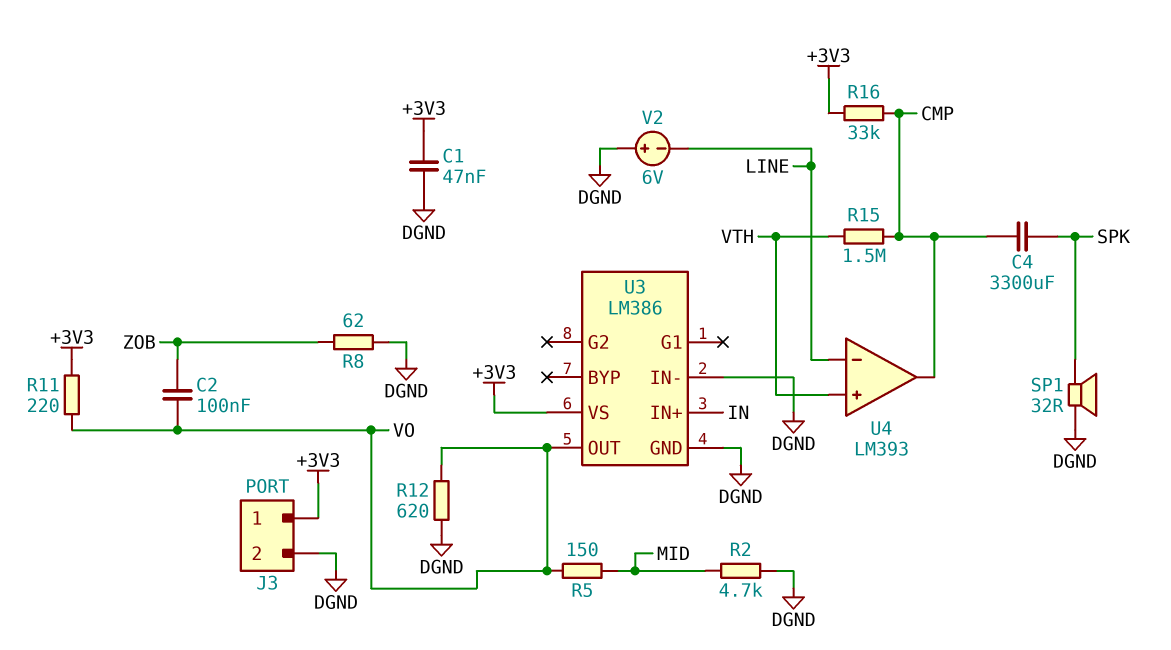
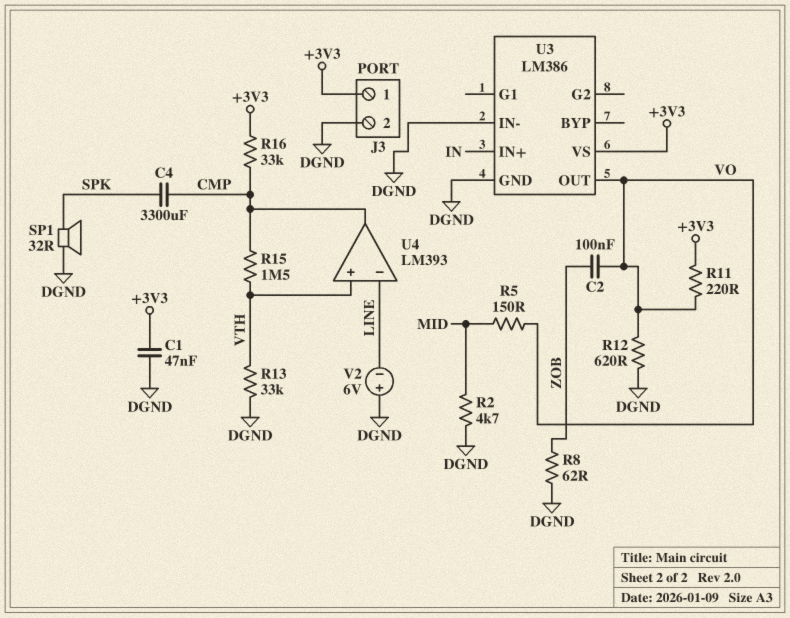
R13: none -> 33k (DGND, VTH)

